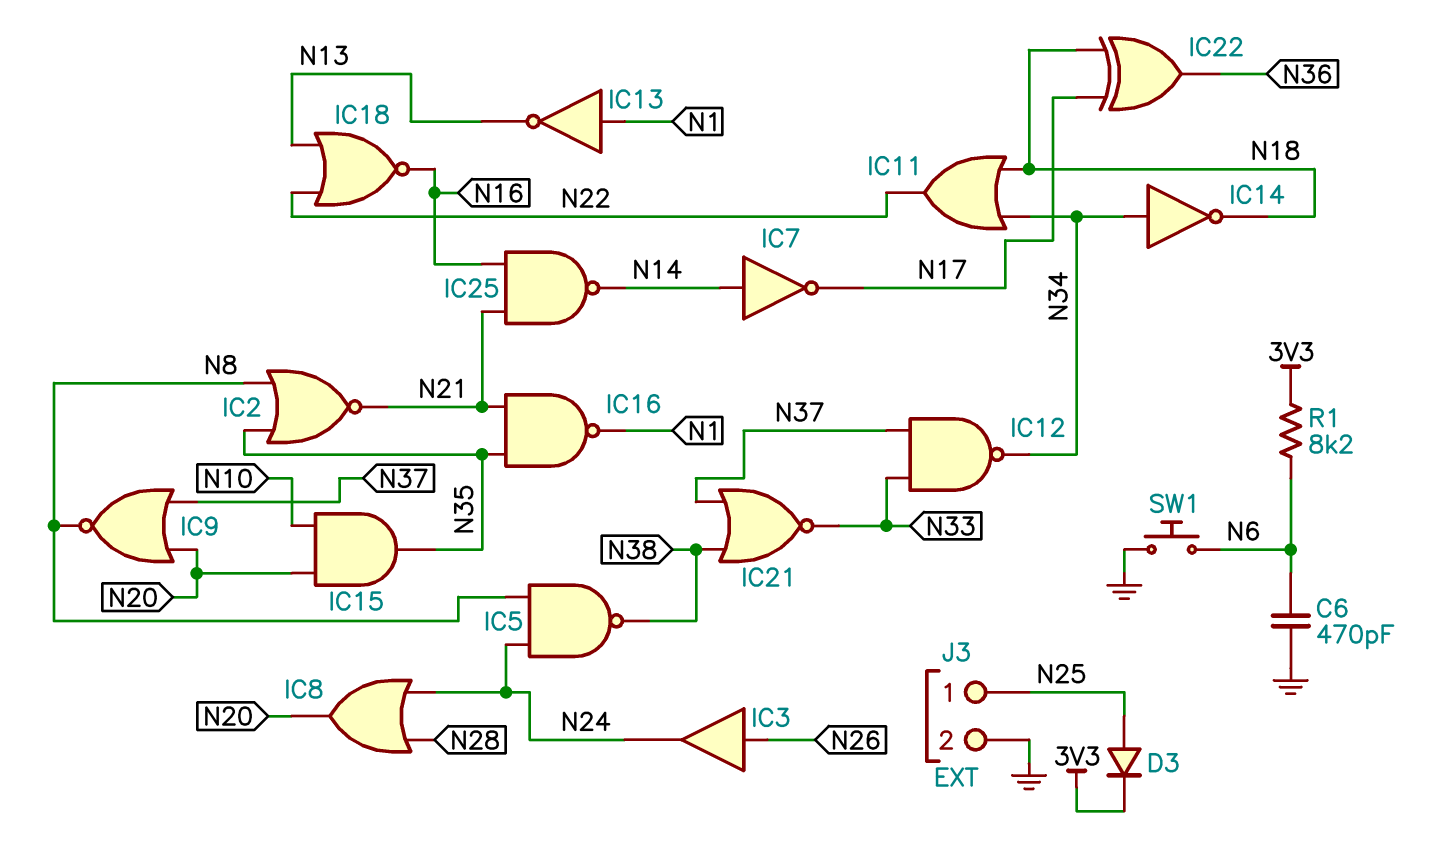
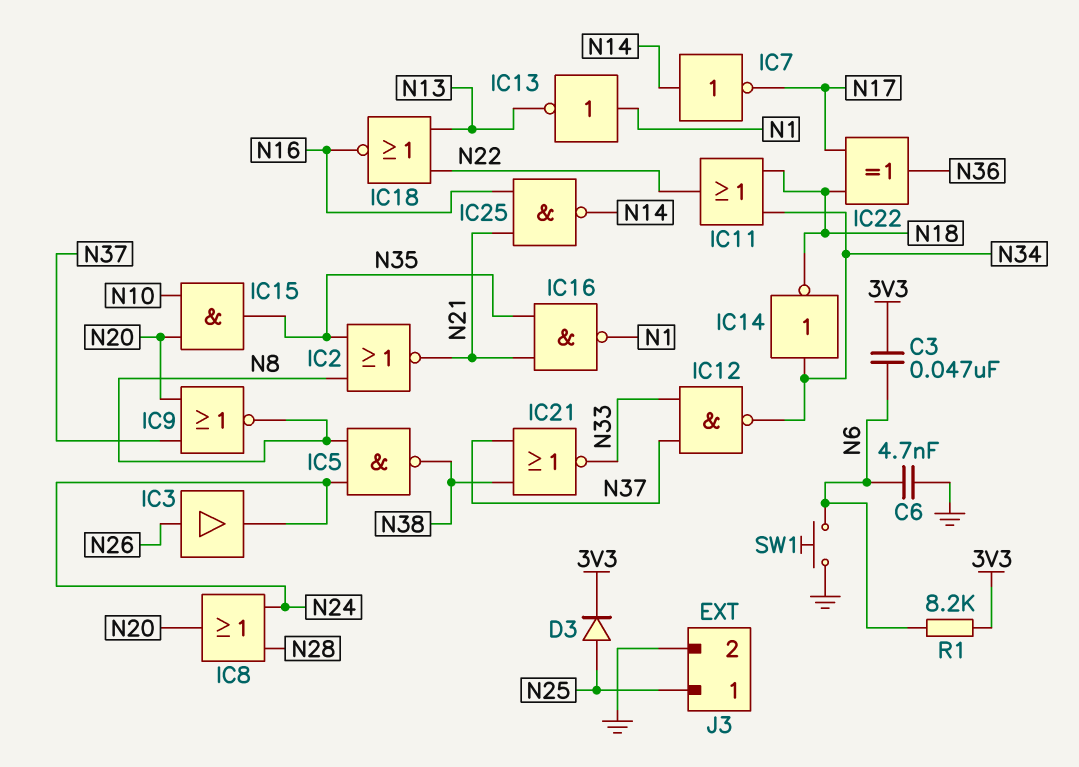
C3: none -> 47nF (3V3, N6)
C6: 470pF (GND, N6) -> 4.7nF (GND, N6)

